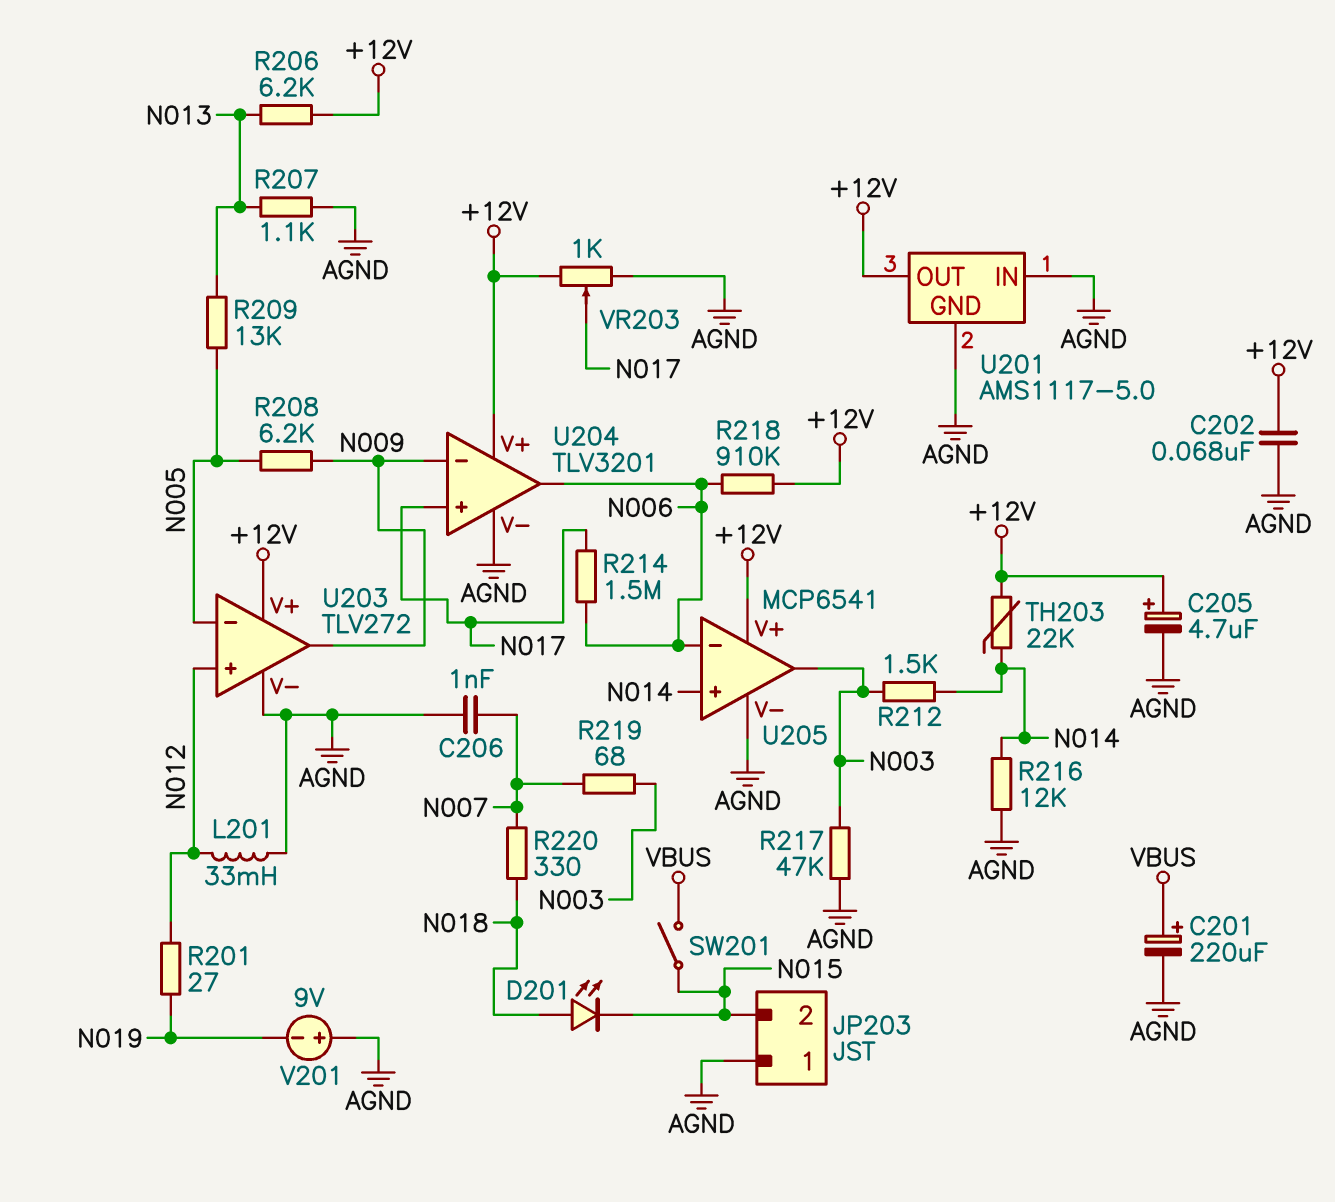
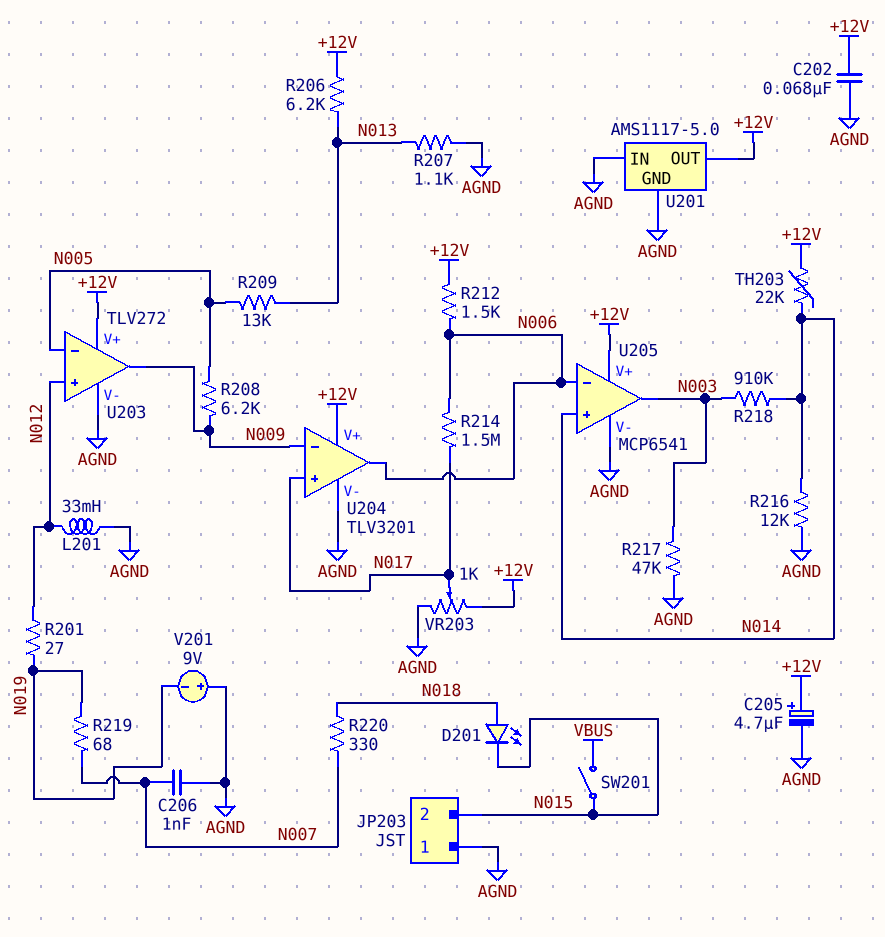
C201: 220uF (plus VBUS, minus AGND) -> none
R212: 1.5k (N003, N014) -> 1.5k (+12V, N006)
R218: 910k (+12V, N006) -> 910k (N003, N014)
R219: 68 (N003, N007) -> 68 (N007, N019)

